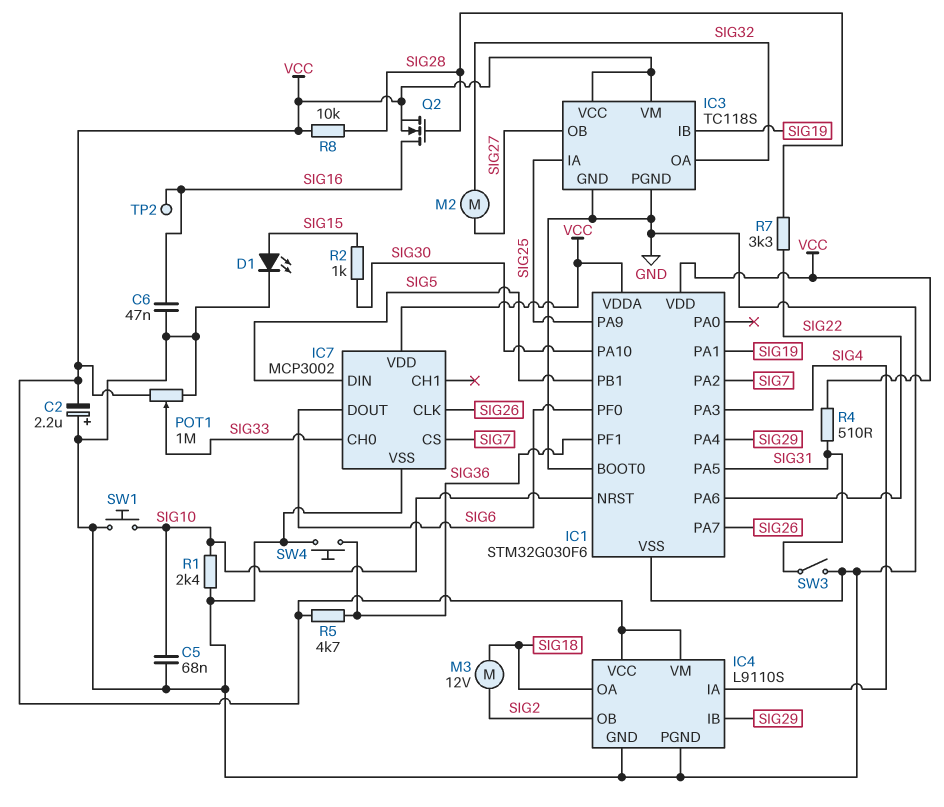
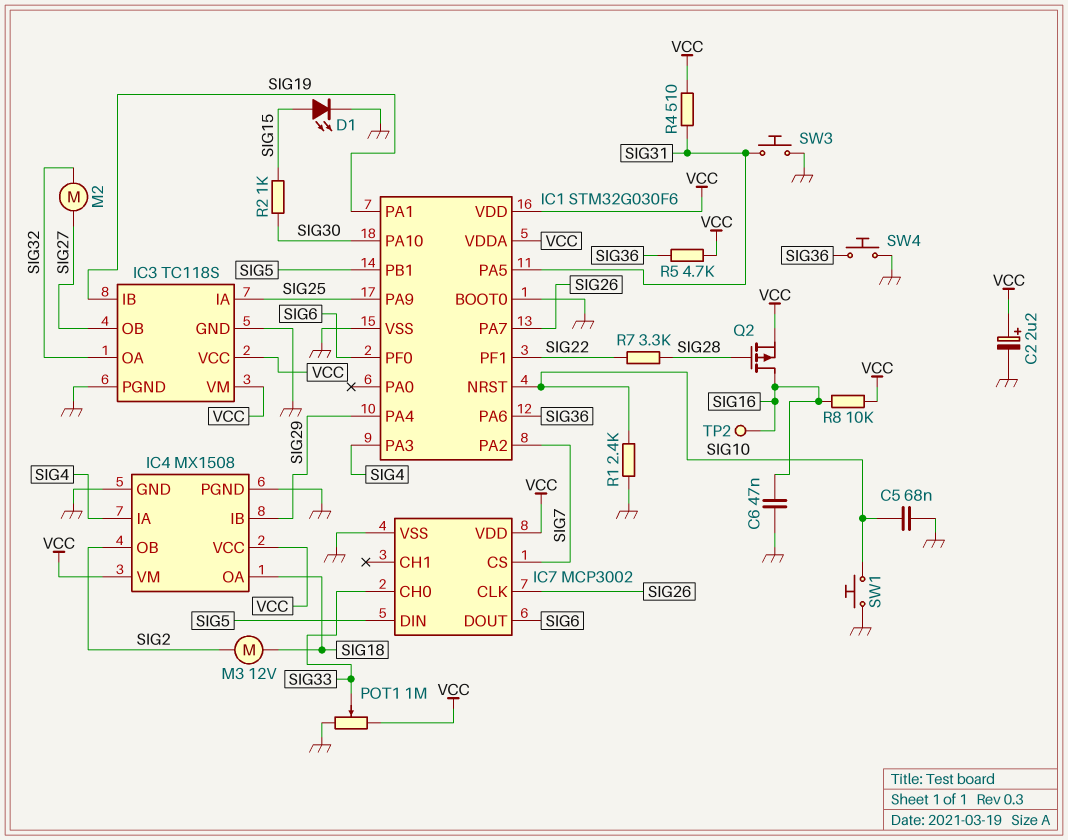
C2: 2.2uF (plus GND, minus VCC) -> 2.2uF (plus VCC, minus GND)
IC1 pin PA6: SIG22 -> SIG36
IC1 pin PF1: SIG36 -> SIG22
IC4: L9110S -> MX1508
Q2: NMOS (G SIG28, D SIG16, S VCC) -> PMOS (G SIG28, D SIG16, S VCC)
R8: 10k (SIG28, VCC) -> 10k (SIG16, VCC)
SW3: switch (GND, SIG31) -> button (GND, SIG31)

